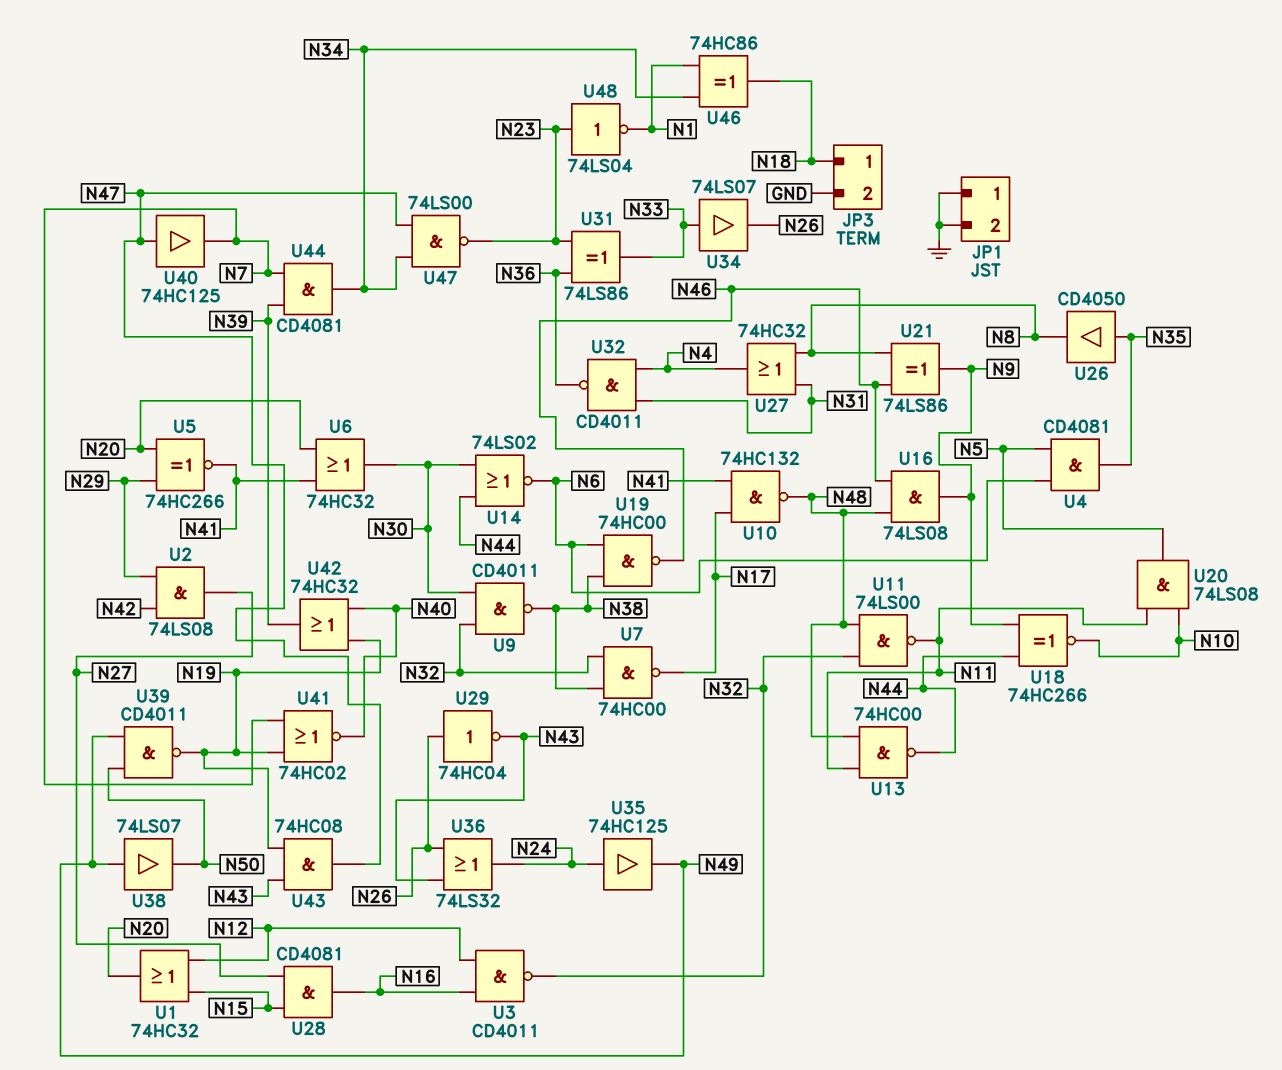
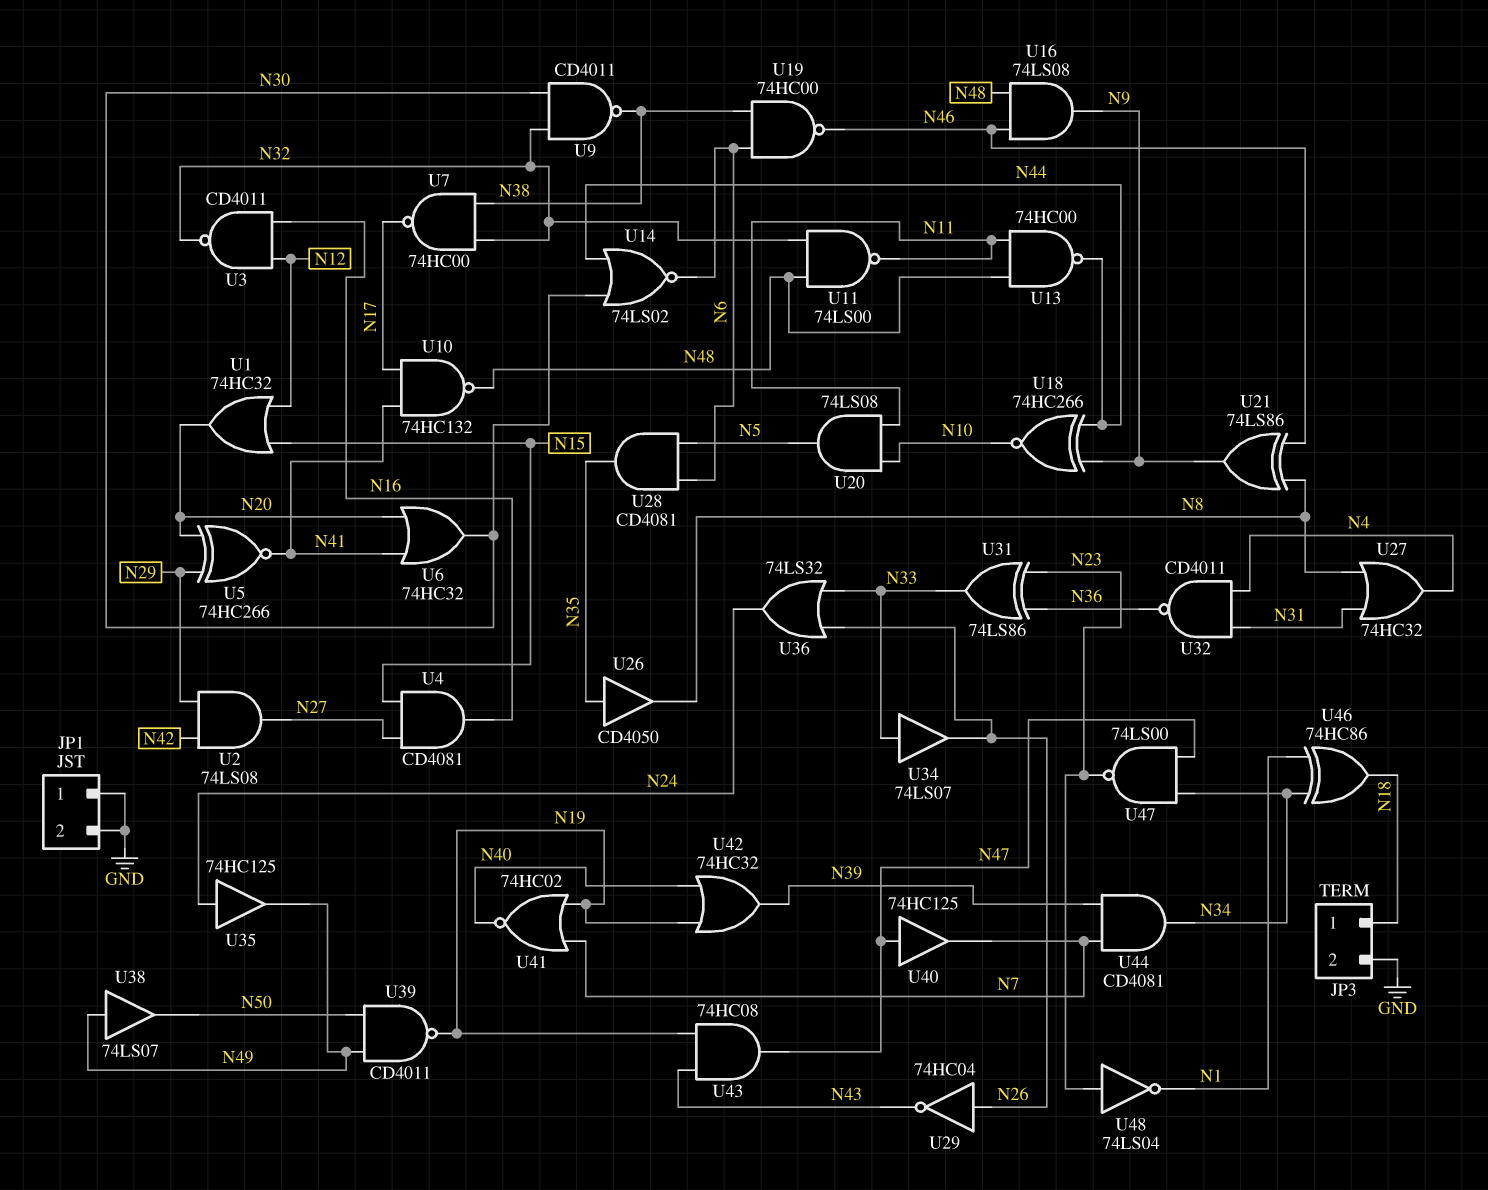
U4: AND CD4081 (in N5, in N6, out N35) -> AND CD4081 (in N15, in N27, out N16)
U28: AND CD4081 (in N15, in N27, out N16) -> AND CD4081 (in N5, in N6, out N35)
U36: OR 74LS32 (in N26, in N43, out N24) -> OR 74LS32 (in N26, in N33, out N24)

